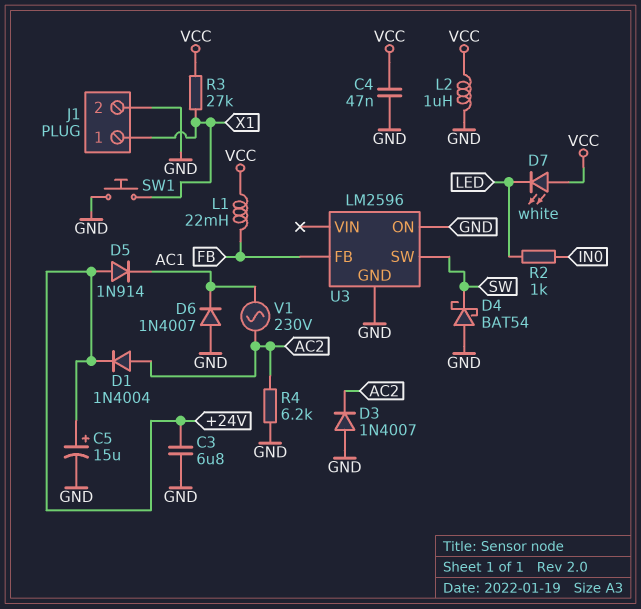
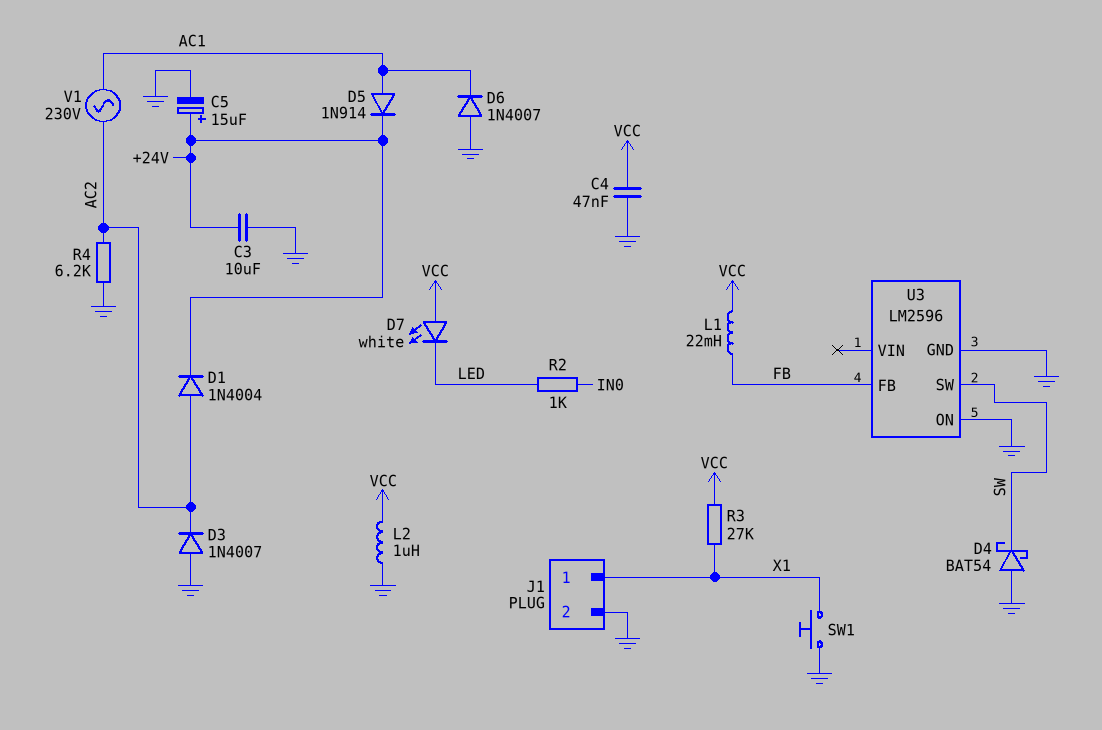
C3: 6.8uF (+24V, GND) -> 10uF (+24V, GND)
D5: diode 1N914 (A +24V, K AC1) -> diode 1N914 (A AC1, K +24V)

